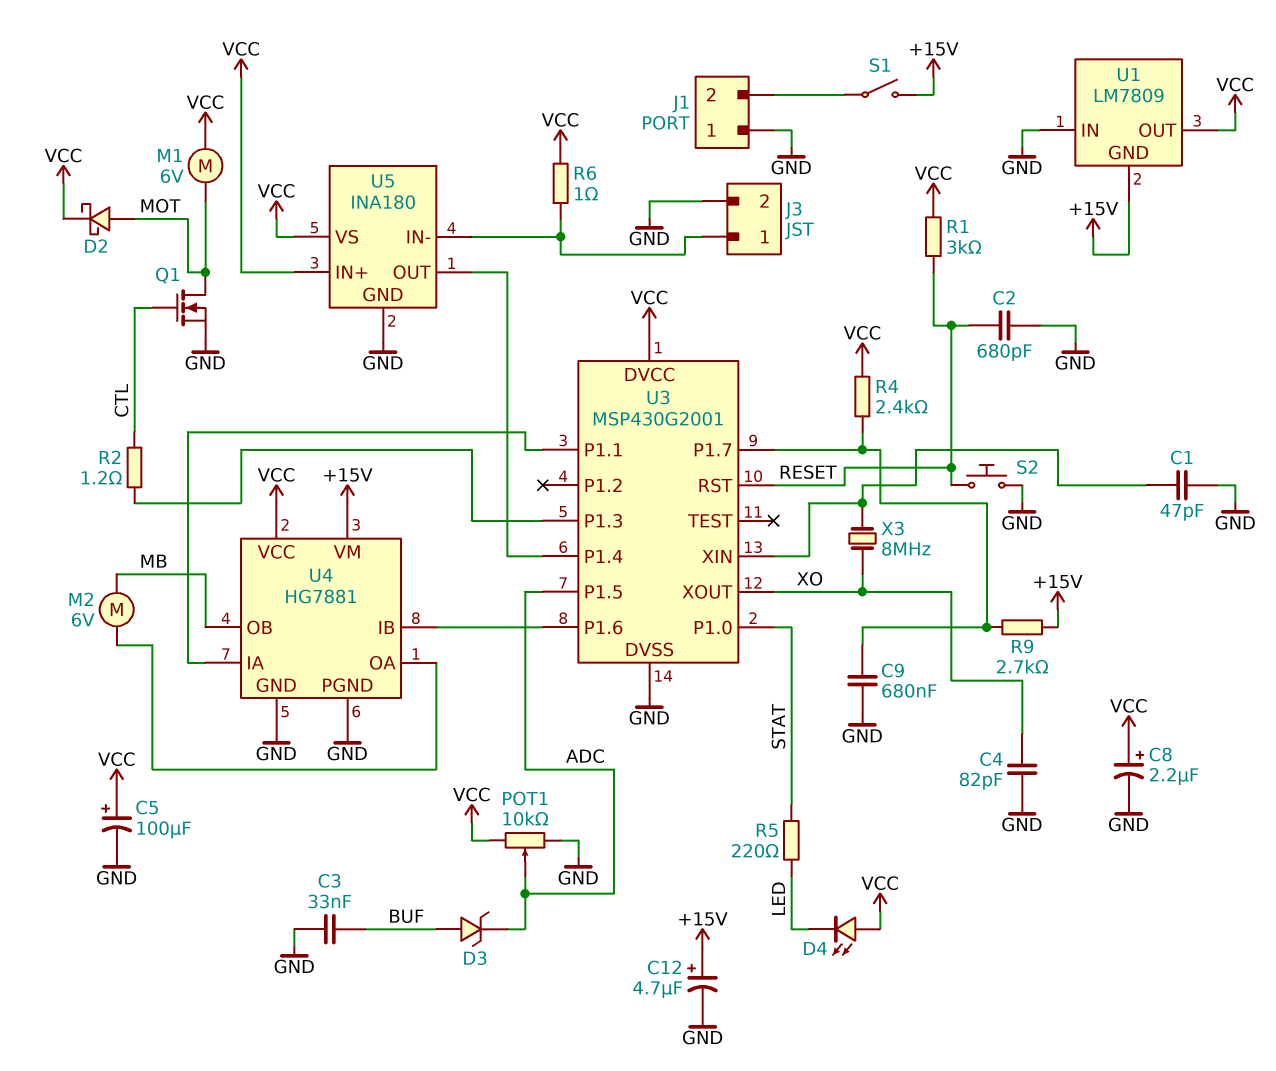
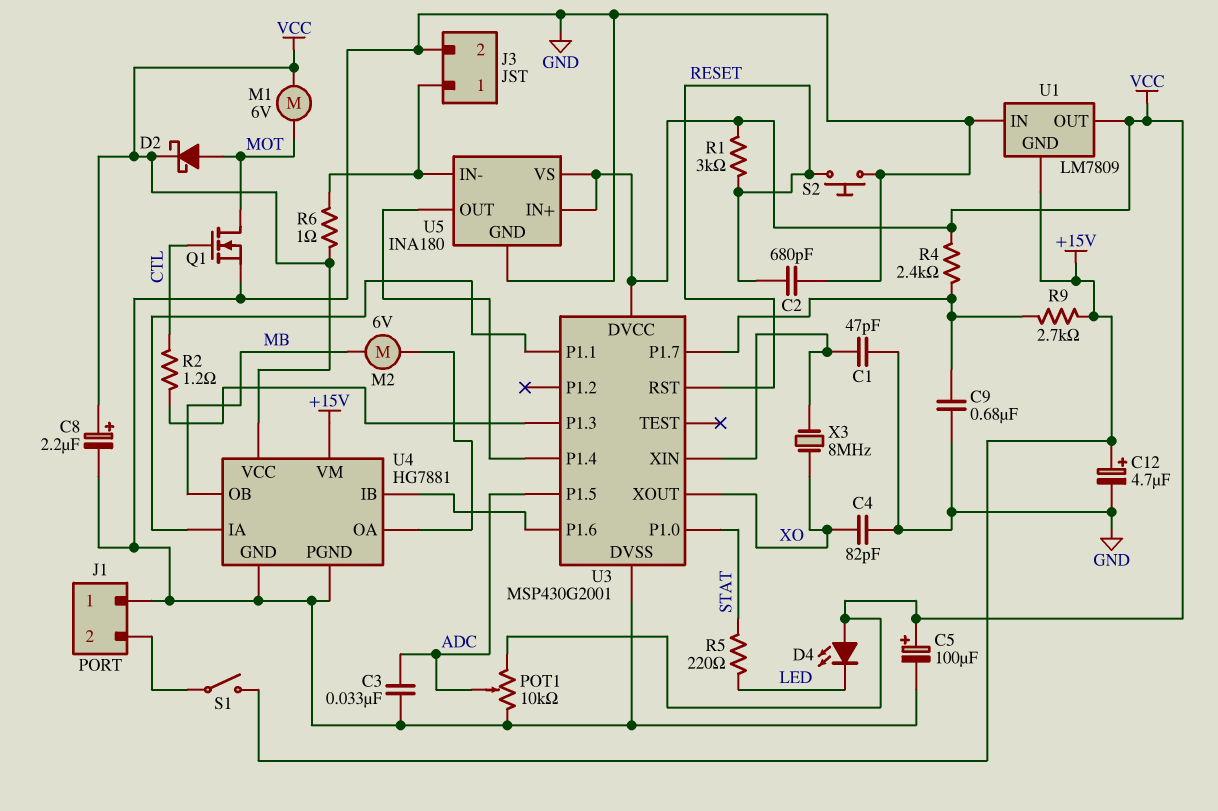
C3: 33nF (BUF, GND) -> 33nF (ADC, GND)
D3: zener (A BUF, K ADC) -> none

